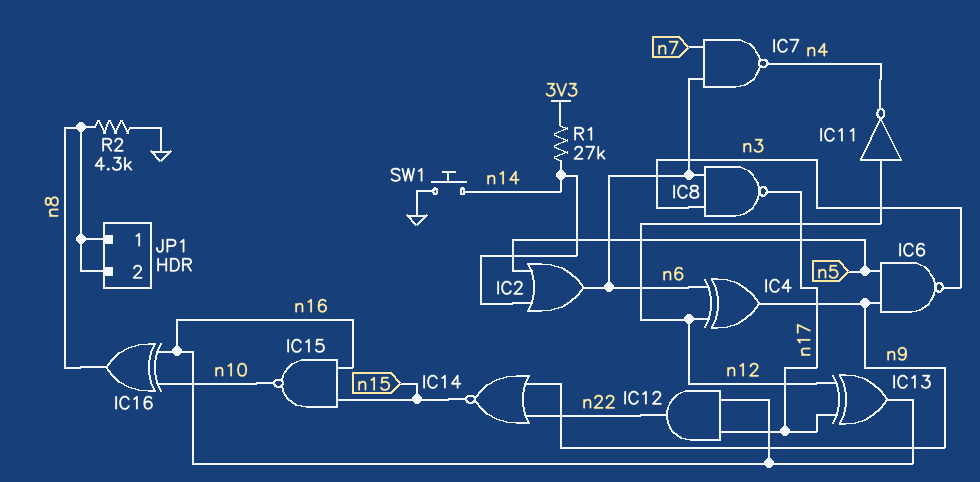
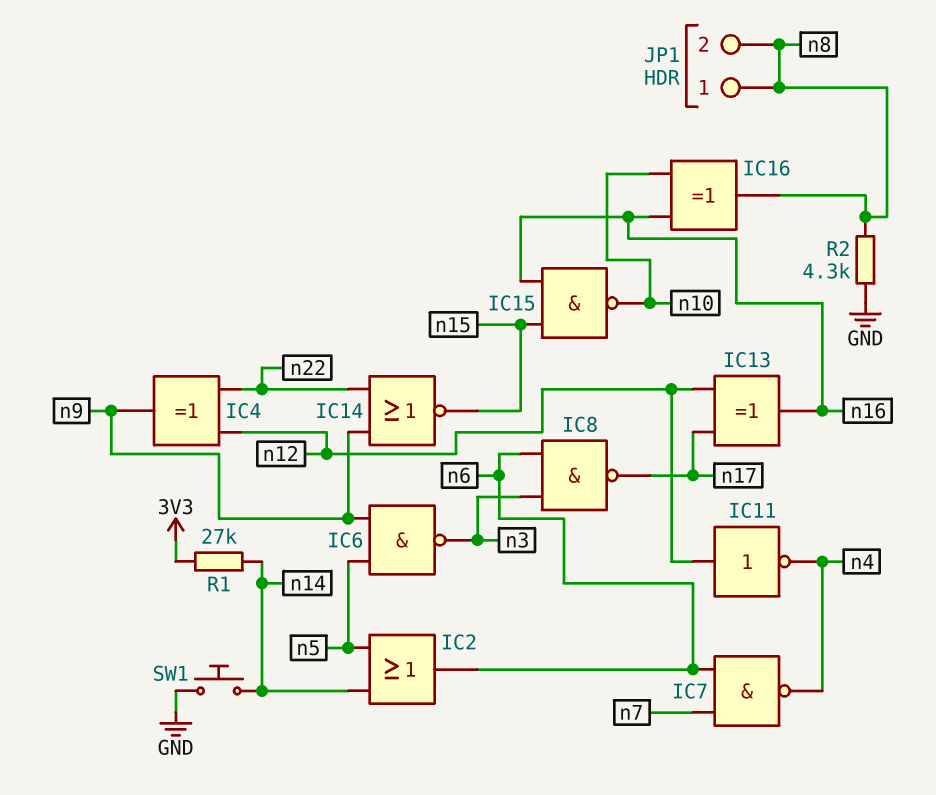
IC4: XOR (in n6, in n12, out n9) -> XOR (in n12, in n22, out n9)
IC12: AND (in n16, in n17, out n22) -> none

